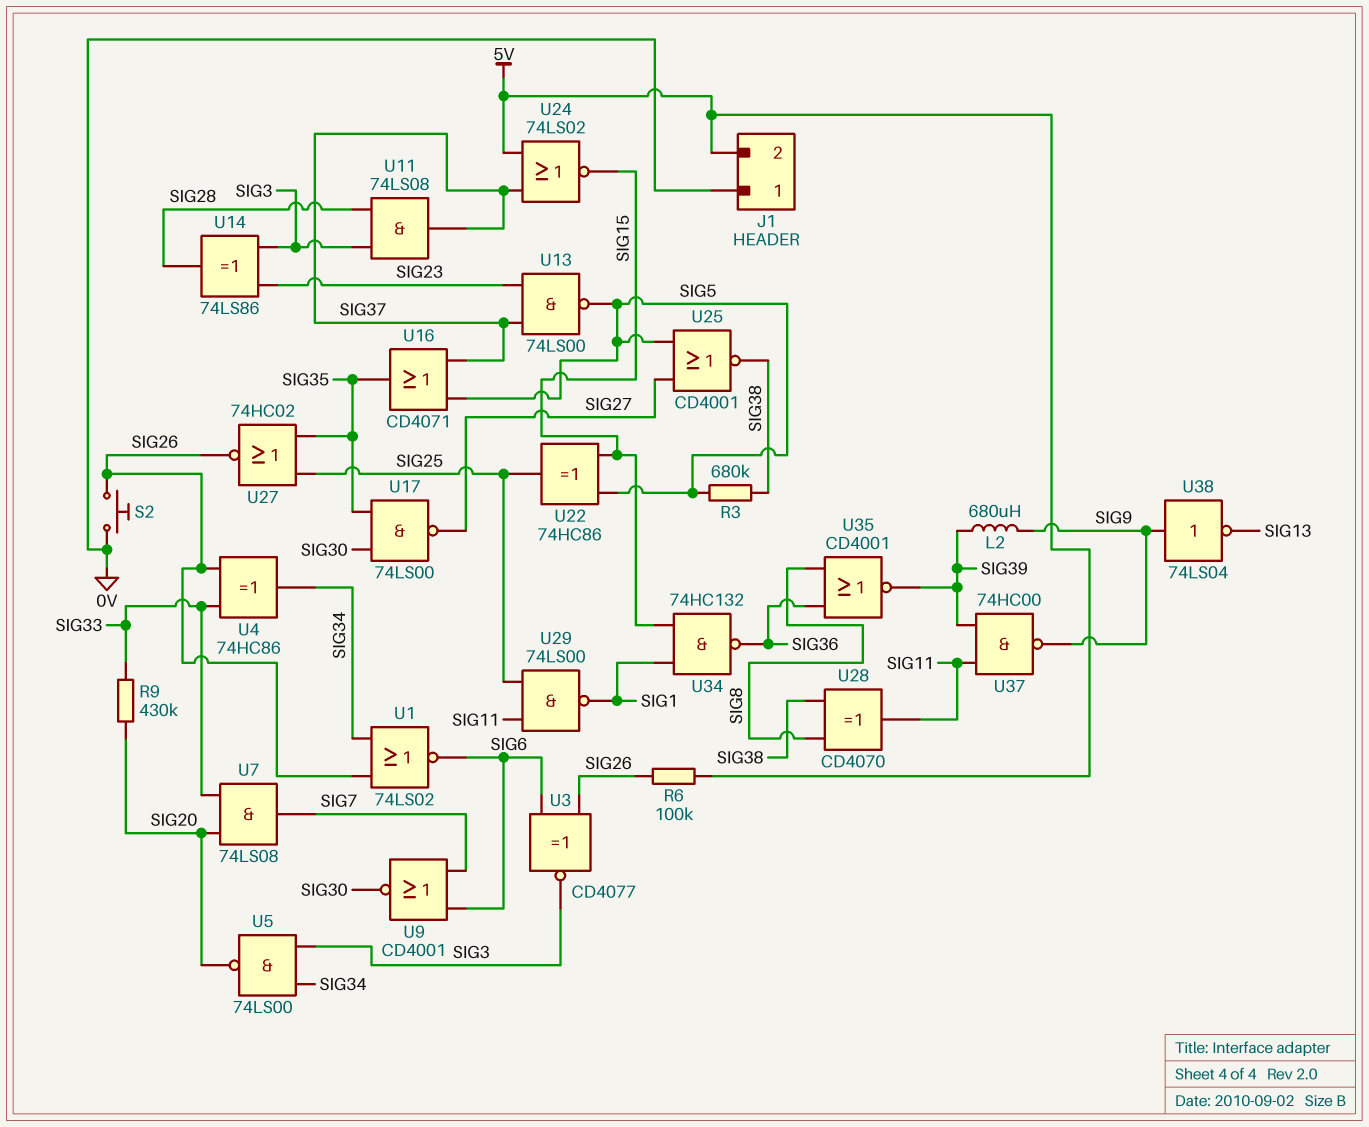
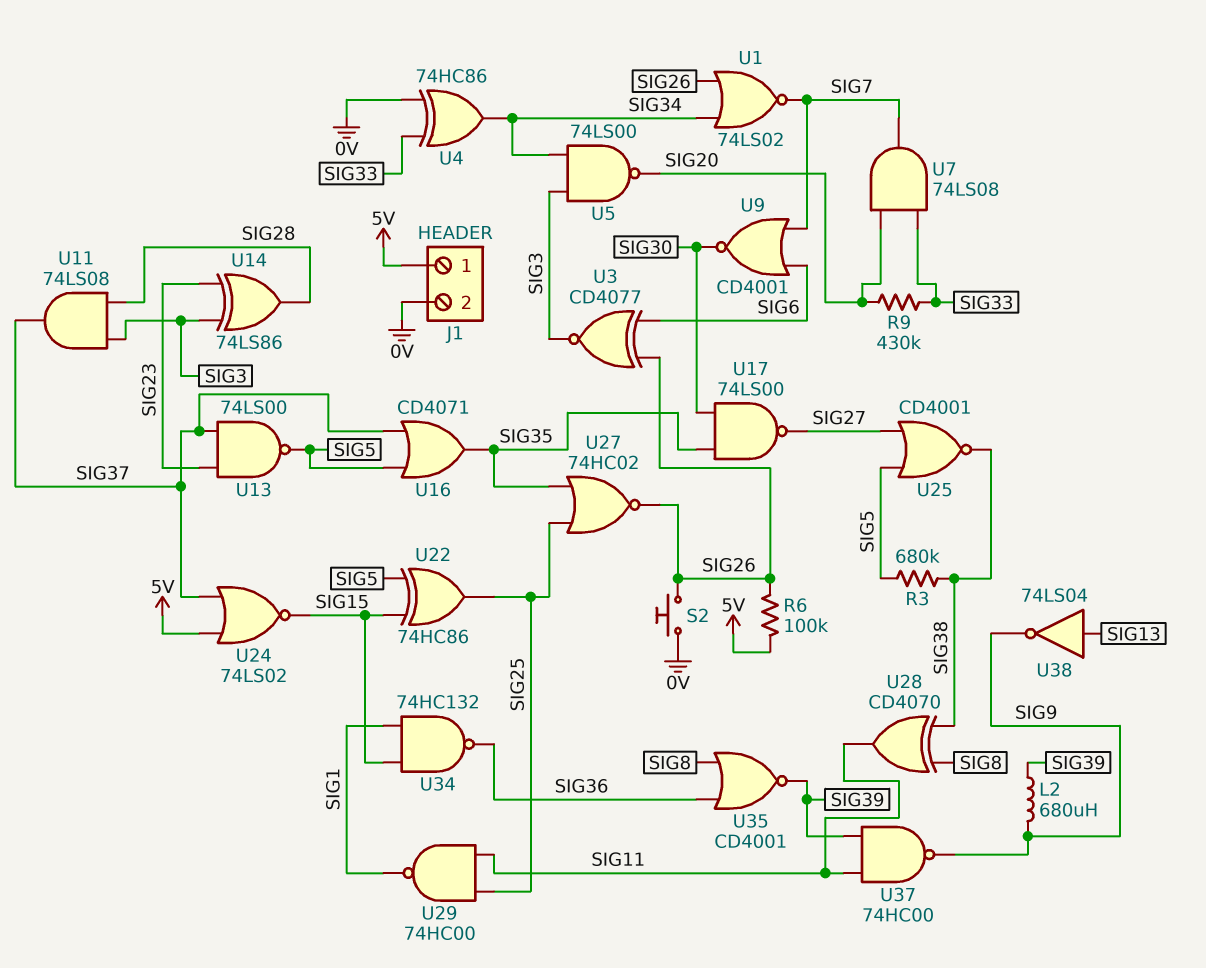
J1 pin 1: 0V -> 5V
J1 pin 2: 5V -> 0V
U1: NOR 74LS02 (in SIG26, in SIG34, out SIG6) -> NOR 74LS02 (in SIG26, in SIG34, out SIG7)
U4: XOR 74HC86 (in SIG26, in SIG33, out SIG34) -> XOR 74HC86 (in 0V, in SIG33, out SIG34)
U29: NAND 74LS00 (in SIG11, in SIG25, out SIG1) -> NAND 74HC00 (in SIG11, in SIG25, out SIG1)
U38: NOT 74LS04 (in SIG9, out SIG13) -> NOT 74LS04 (in SIG13, out SIG9)

